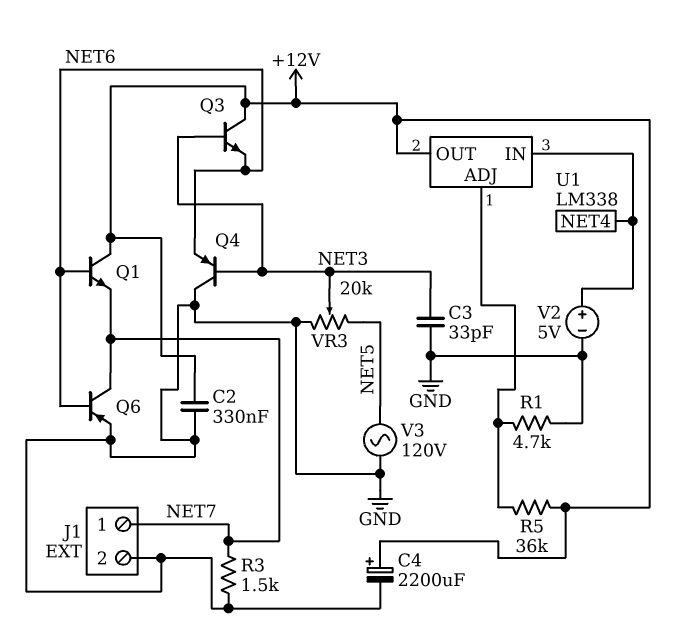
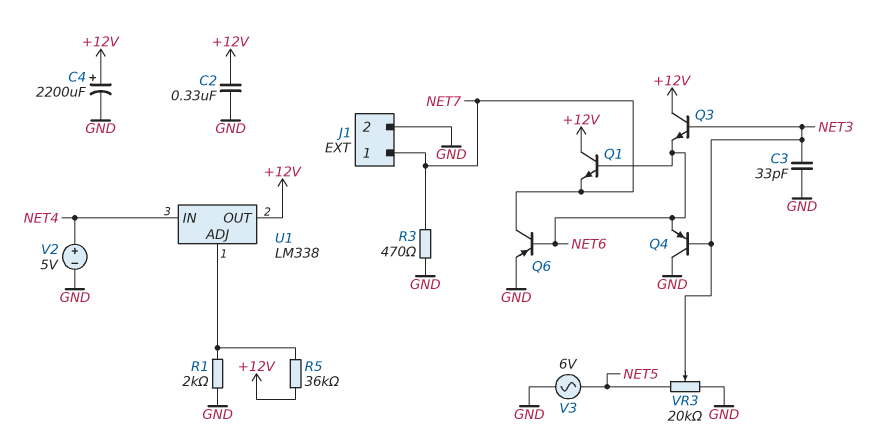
R1: 4.7k (GND, U1/ADJ) -> 2k (GND, U1/ADJ)
R3: 1.5k (GND, NET7) -> 470 (GND, NET7)
V3: AC 120V (GND, NET5) -> AC 6V (GND, NET5)

